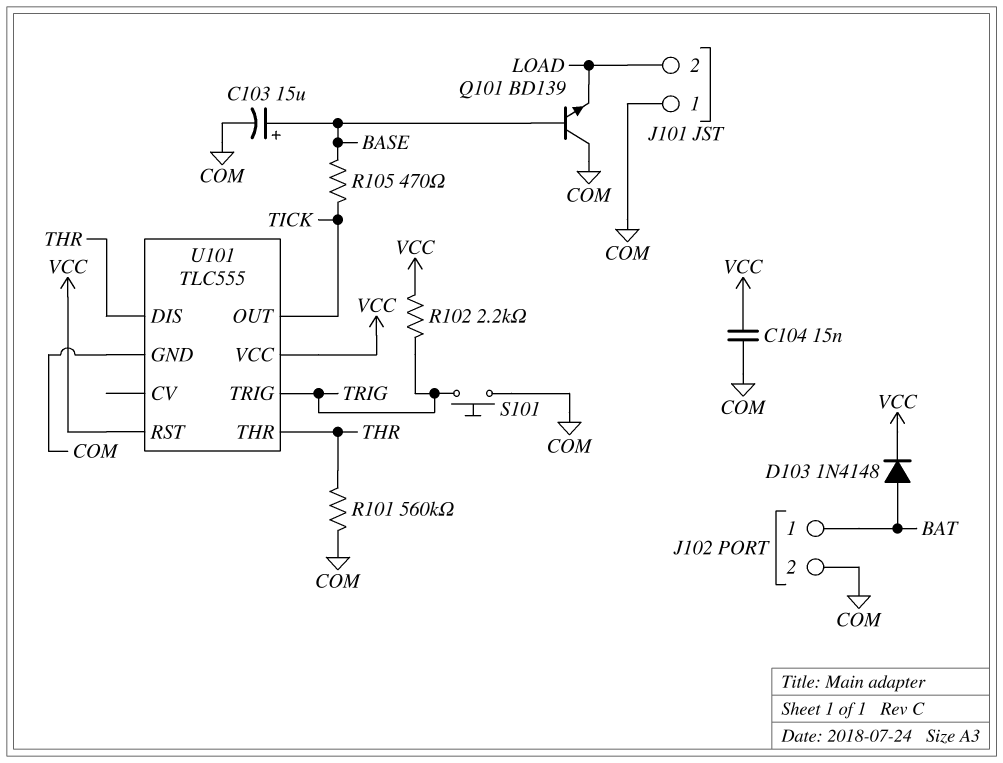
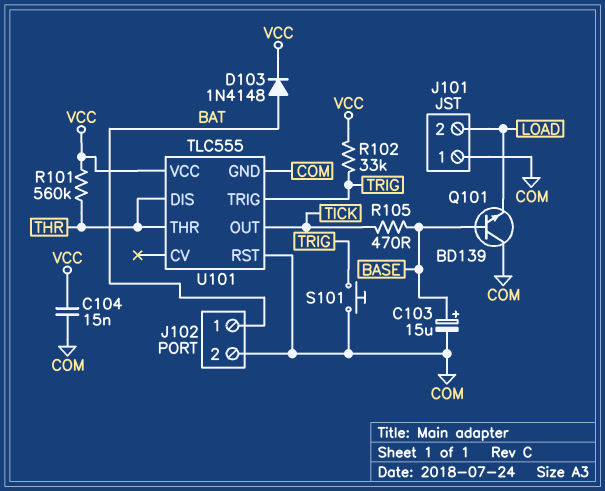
R101: 560k (COM, THR) -> 560k (THR, VCC)
R102: 2.2k (TRIG, VCC) -> 33k (TRIG, VCC)
U101 pin RST: VCC -> COM

